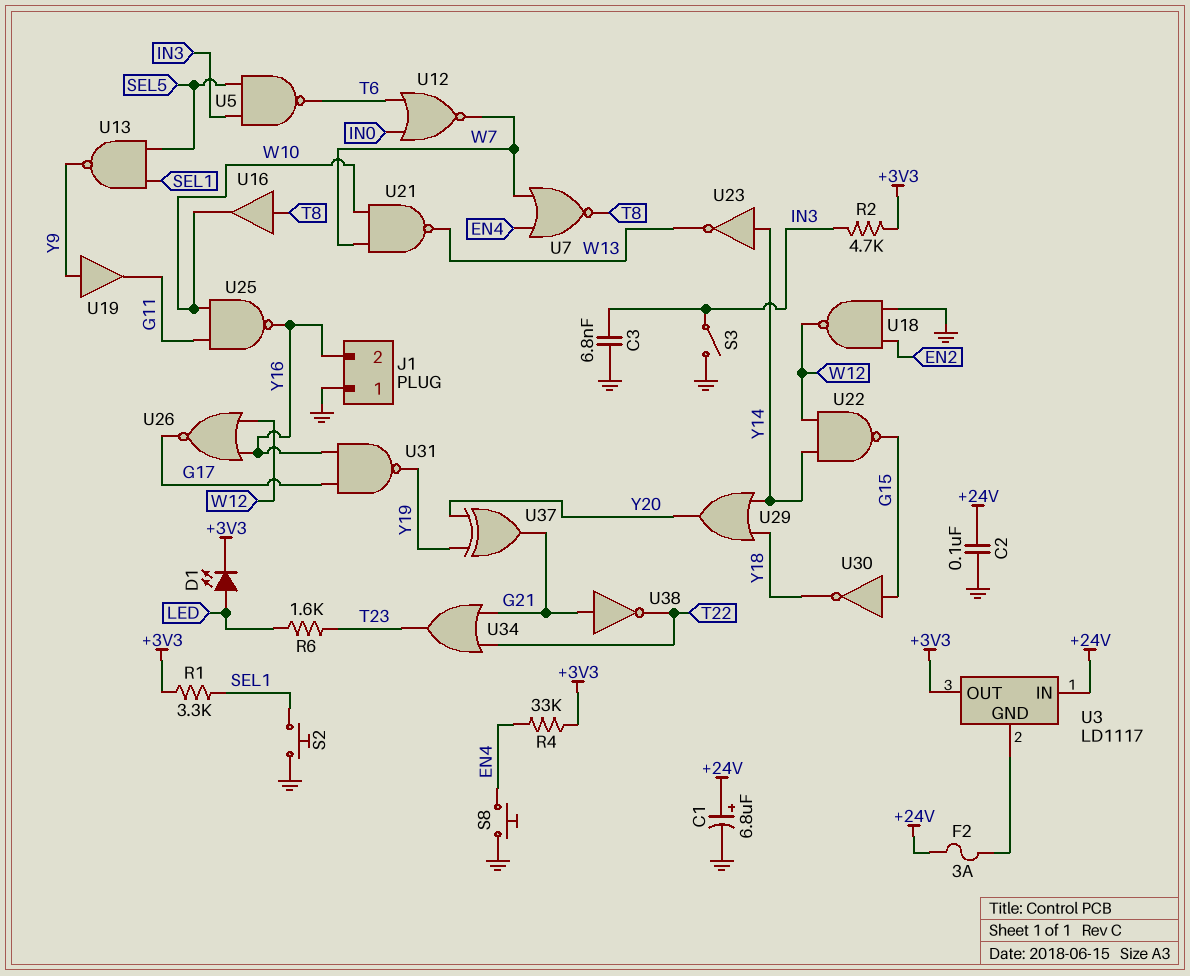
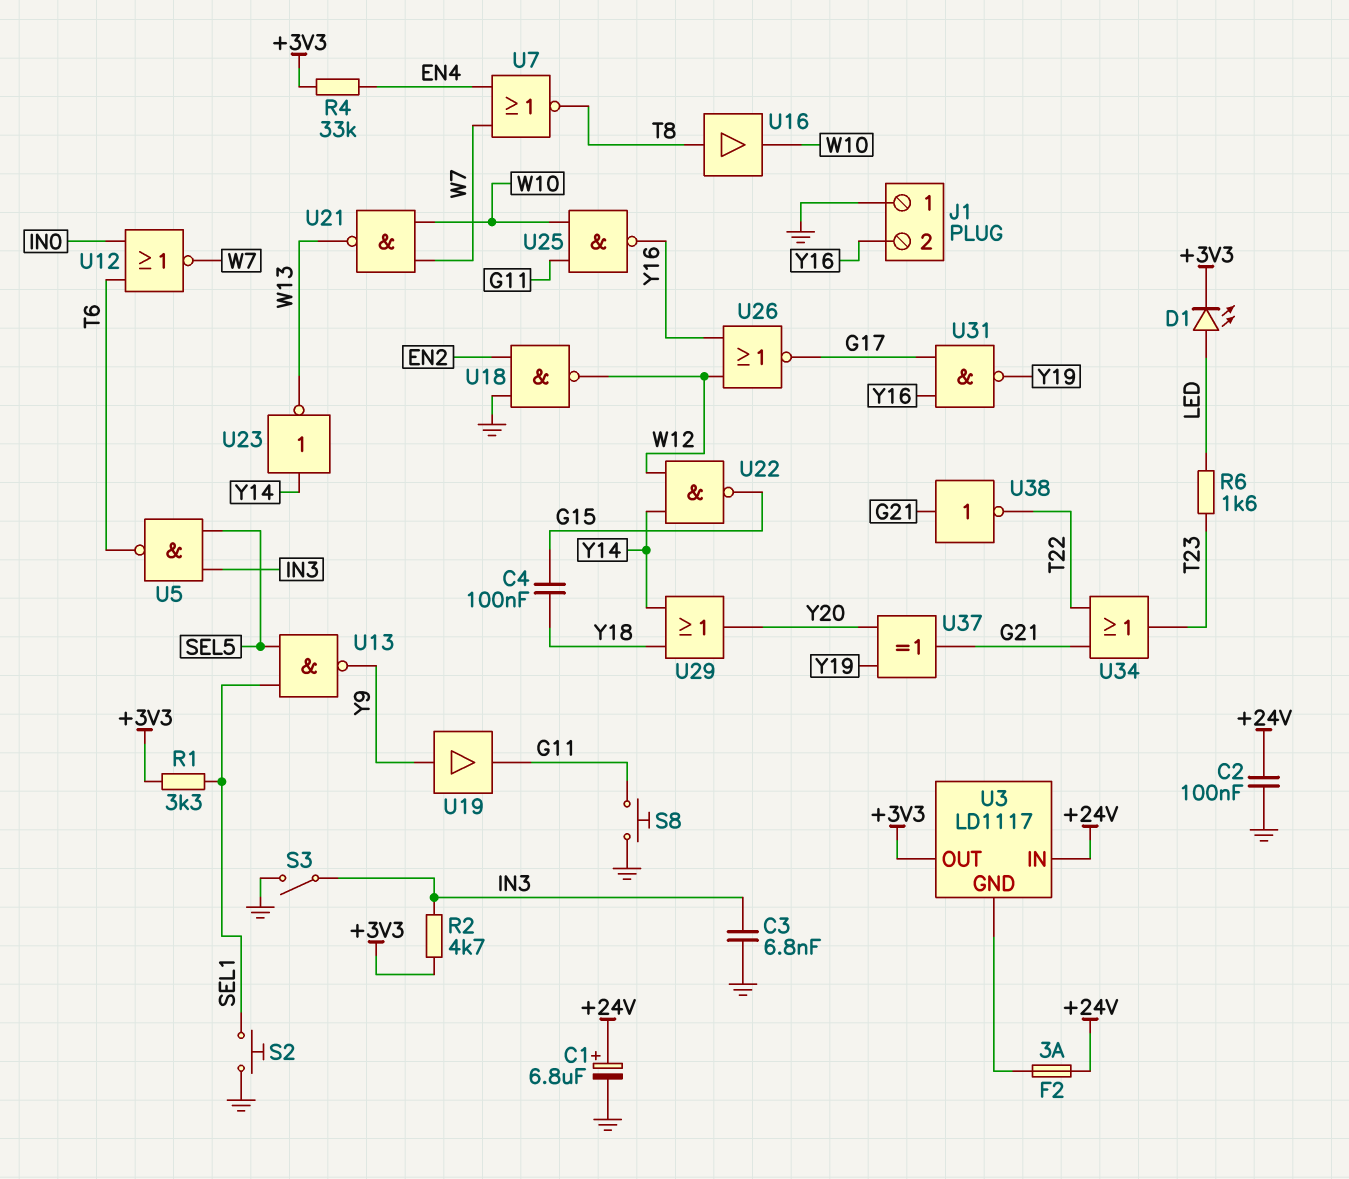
C4: none -> 100nF (G15, Y18)
S8: button (EN4, GND) -> button (G11, GND)
U30: NOT (in G15, out Y18) -> none

